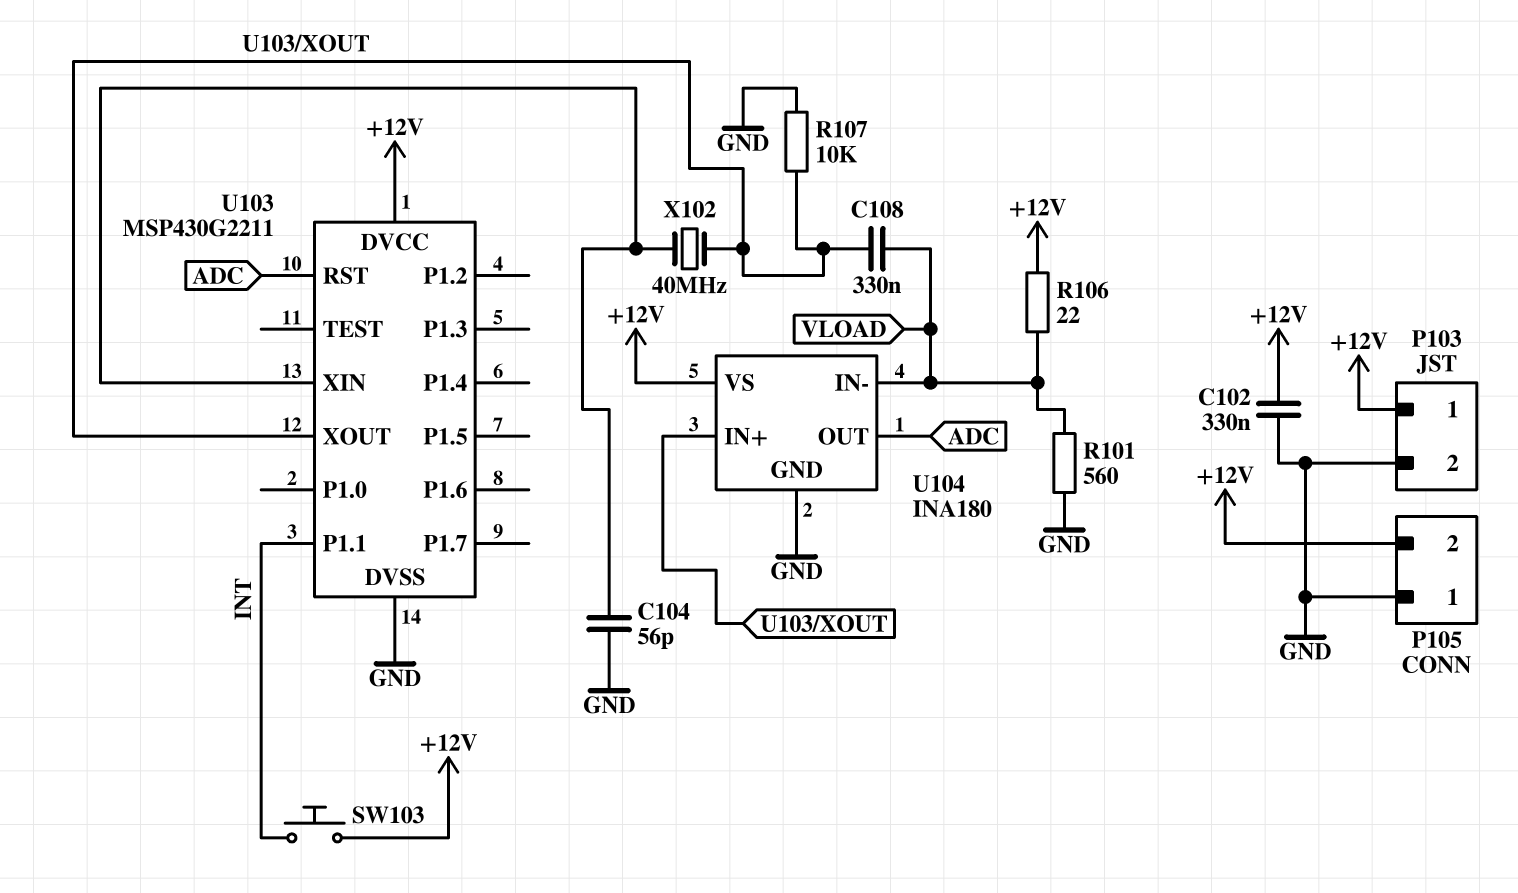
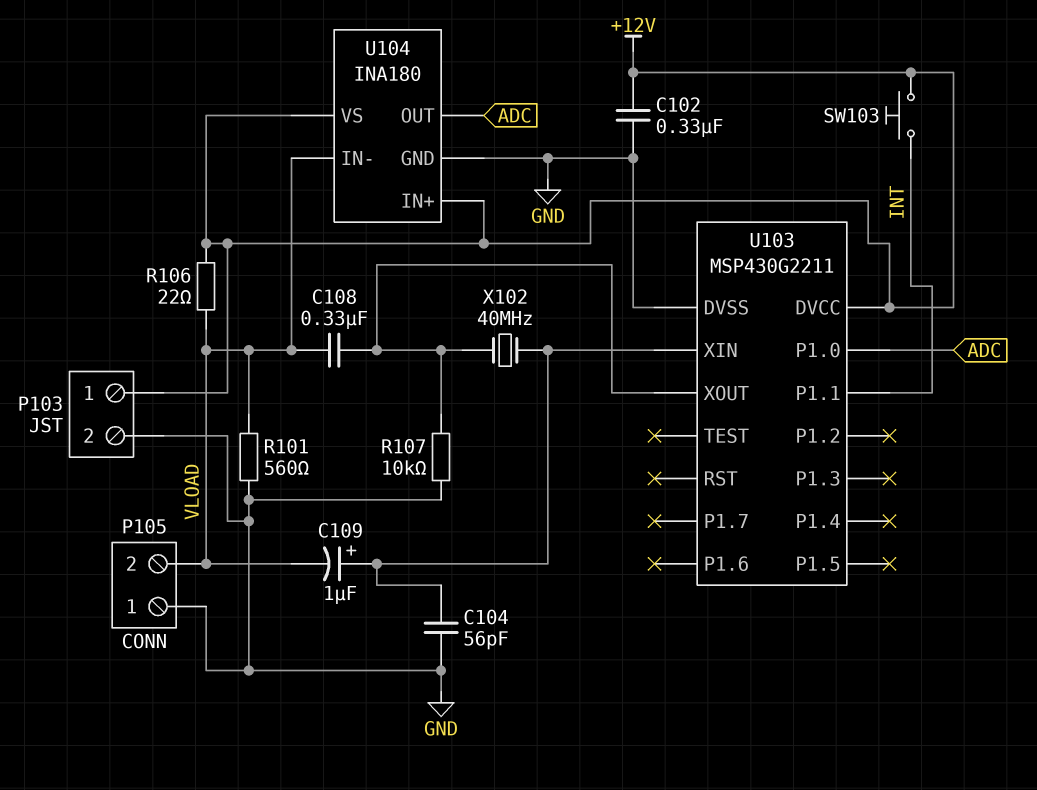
C109: none -> 1uF (plus U103/XIN, minus VLOAD)
P105 pin 2: +12V -> VLOAD
U103 pin P1.0: none -> ADC
U103 pin RST: ADC -> none
U104 pin IN+: U103/XOUT -> +12V

